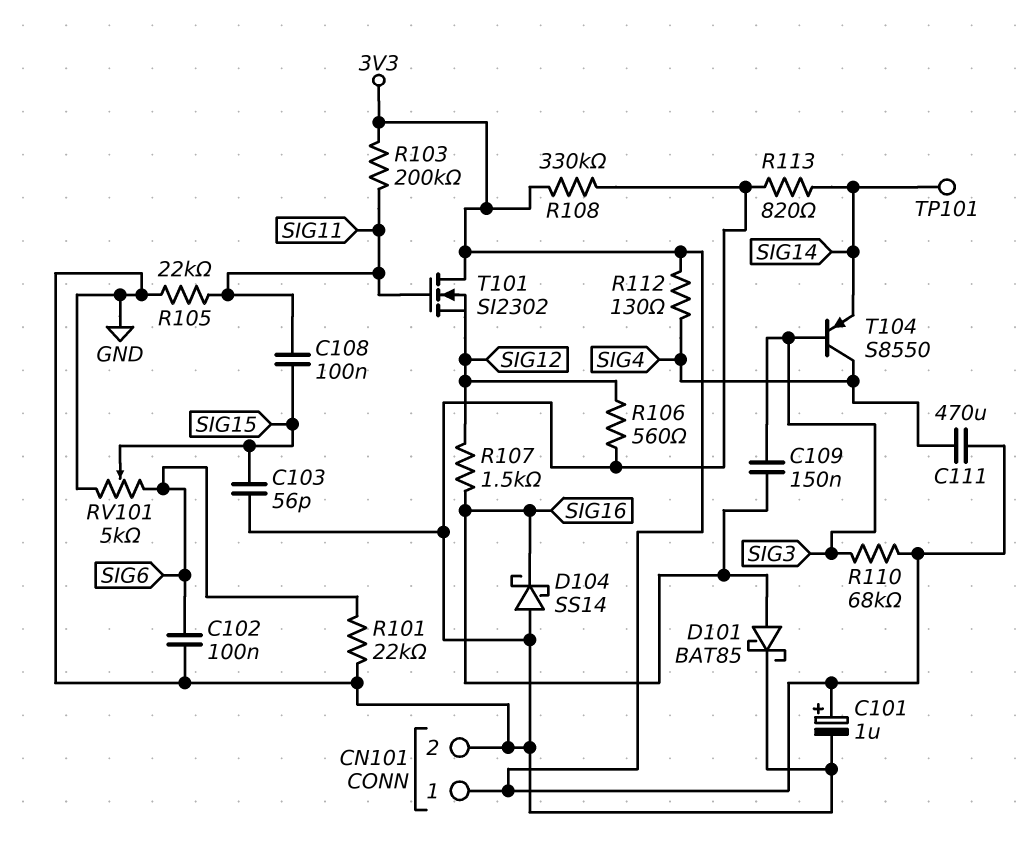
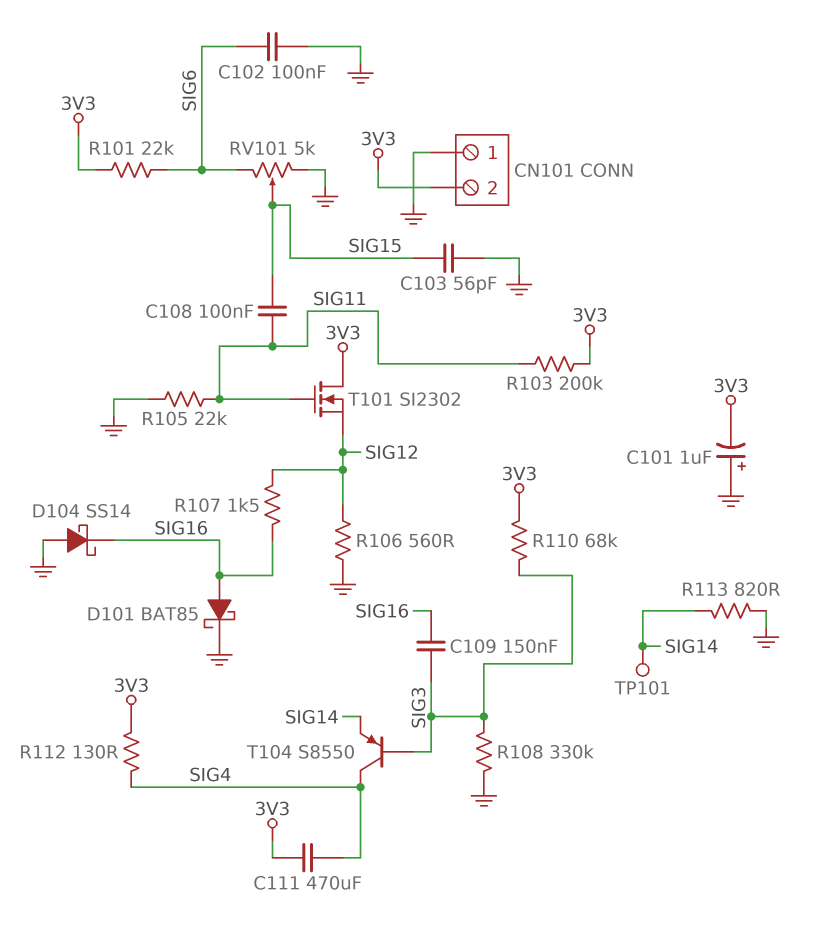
C101: 1uF (plus 3V3, minus GND) -> 1uF (plus GND, minus 3V3)
CN101 pin 1: 3V3 -> GND
CN101 pin 2: GND -> 3V3
R101: 22k (GND, SIG6) -> 22k (3V3, SIG6)
R108: 330k (3V3, GND) -> 330k (GND, SIG3)

